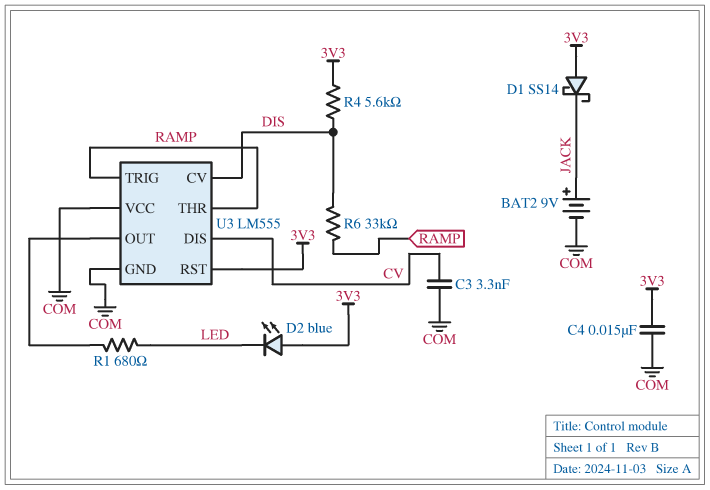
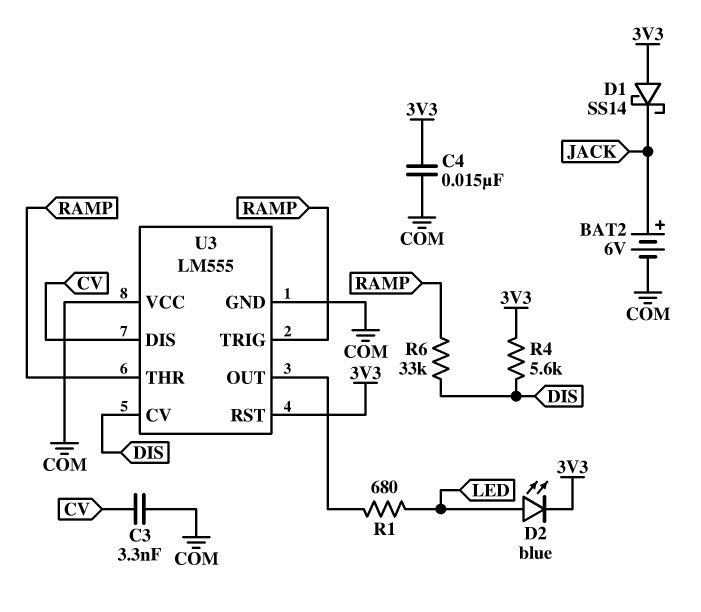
BAT2: 9V (plus JACK, minus COM) -> 6V (plus JACK, minus COM)
D2: LED blue (A 3V3, K LED) -> LED blue (A LED, K 3V3)

